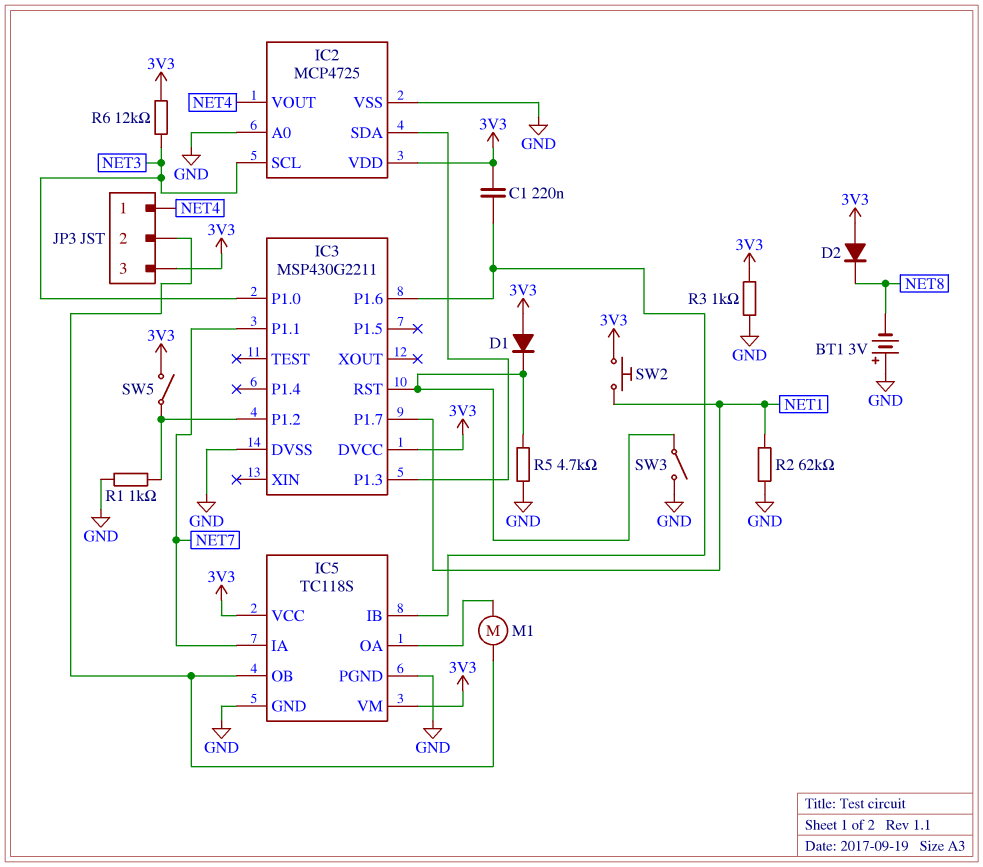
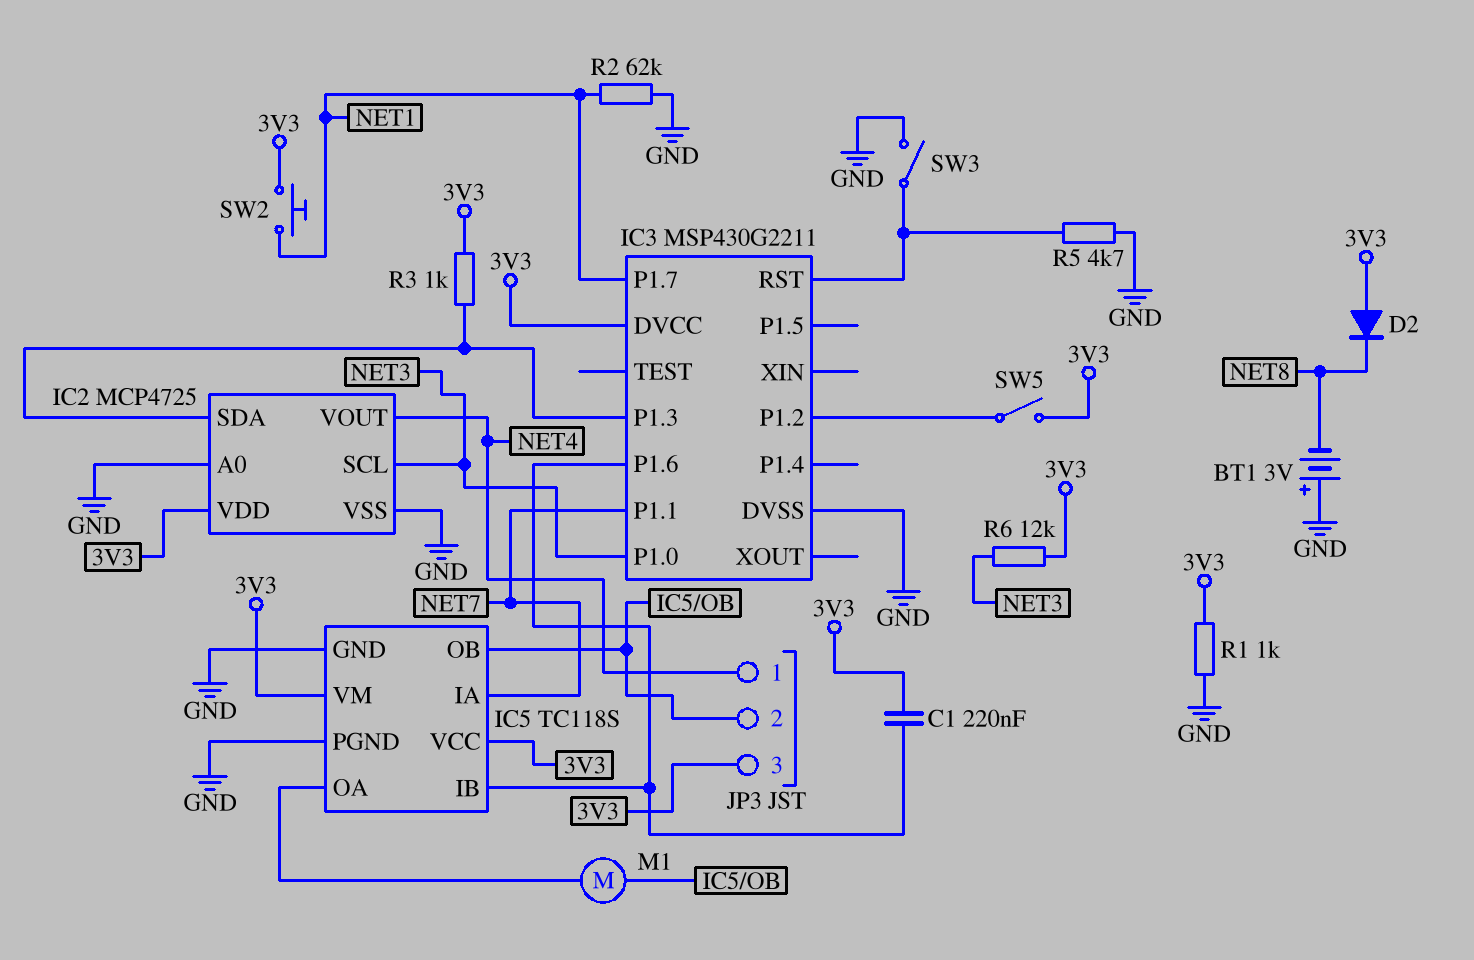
D1: diode (A 3V3, K IC3/RST) -> none
R1: 1k (GND, IC3/P1.2) -> 1k (3V3, GND)
R3: 1k (3V3, GND) -> 1k (3V3, IC2/SDA)

